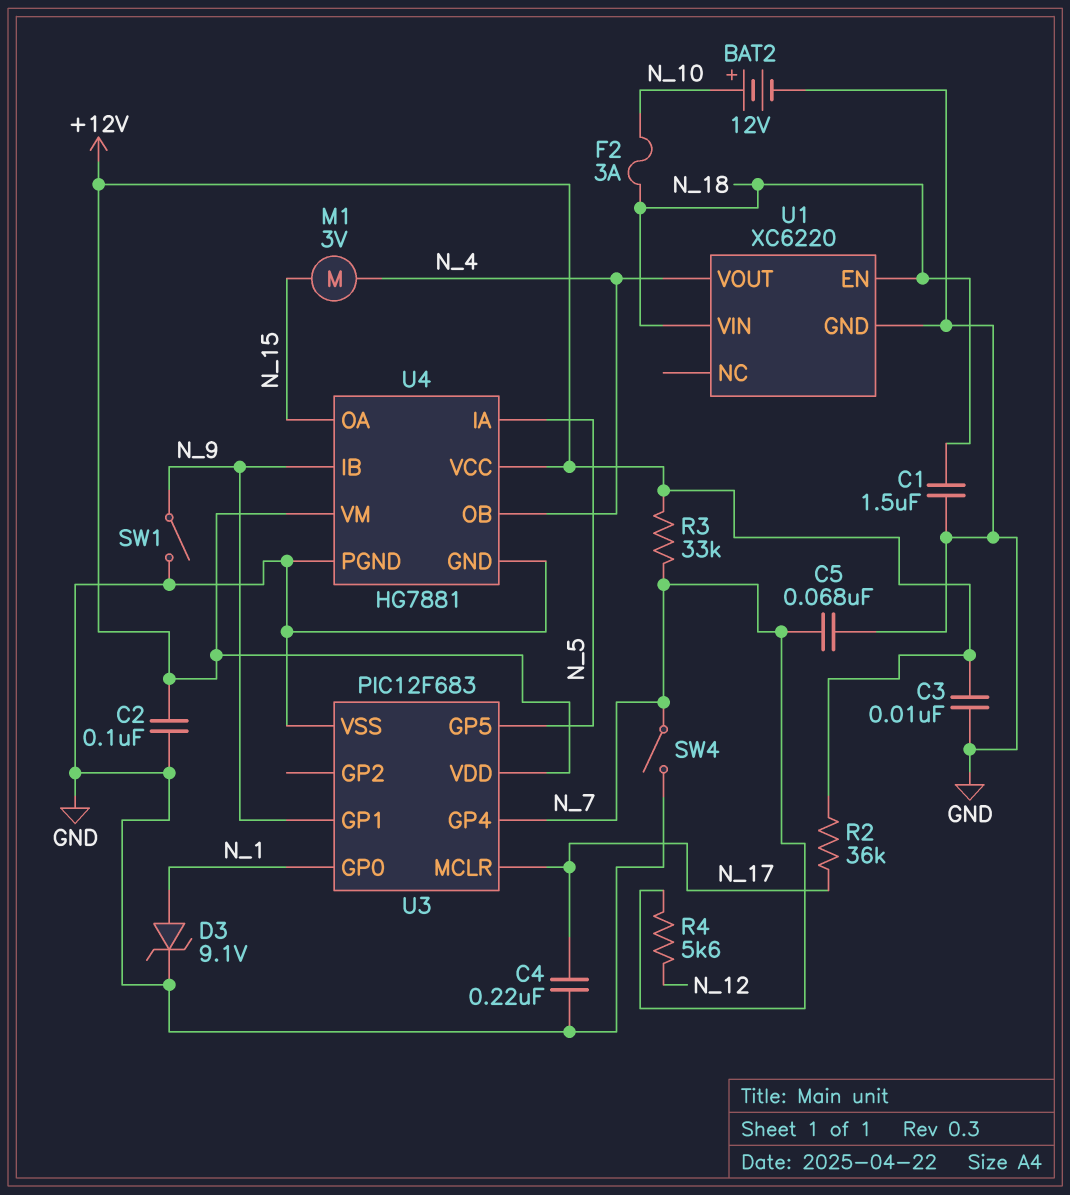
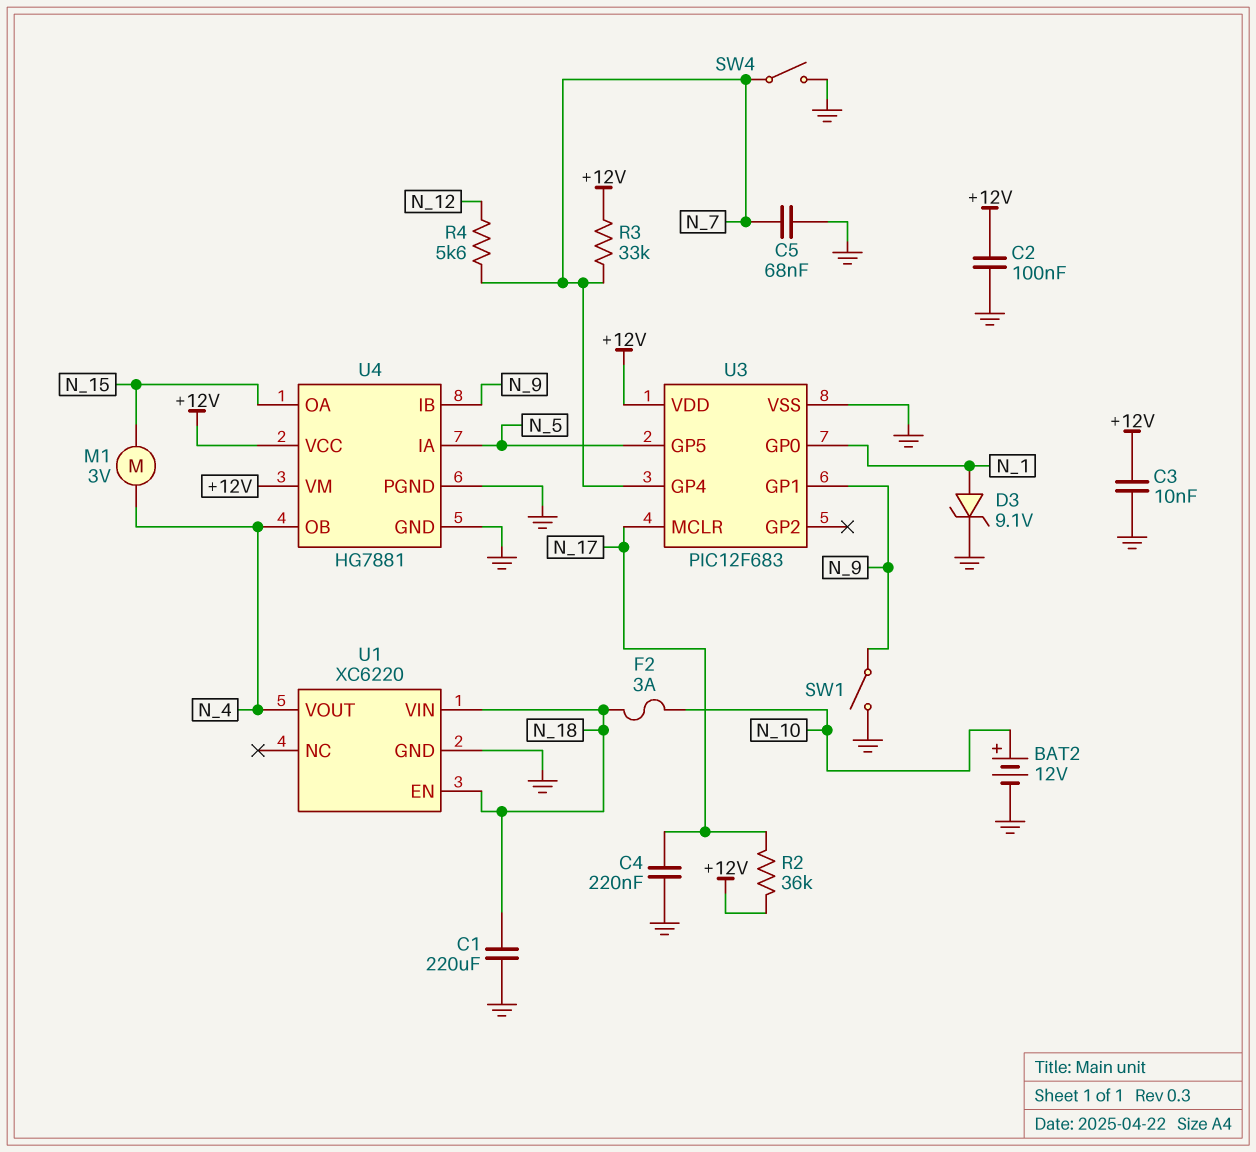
C1: 1.5uF (GND, N_18) -> 220uF (GND, N_18)

